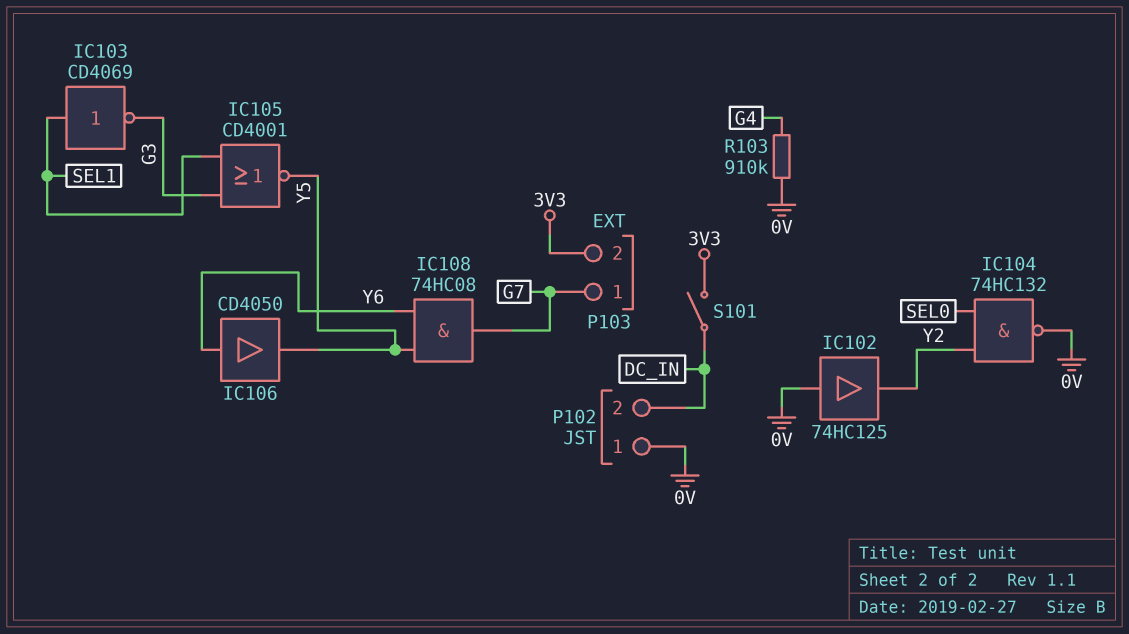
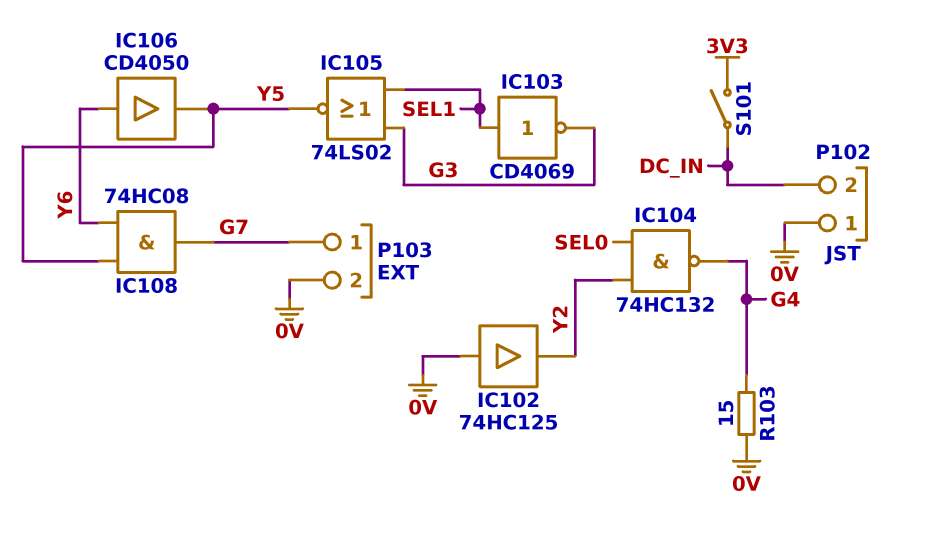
IC104: NAND 74HC132 (in SEL0, in Y2, out 0V) -> NAND 74HC132 (in SEL0, in Y2, out G4)
IC105: NOR CD4001 (in G3, in SEL1, out Y5) -> NOR 74LS02 (in G3, in SEL1, out Y5)
P103 pin 2: 3V3 -> 0V
R103: 910k (0V, G4) -> 15 (0V, G4)

